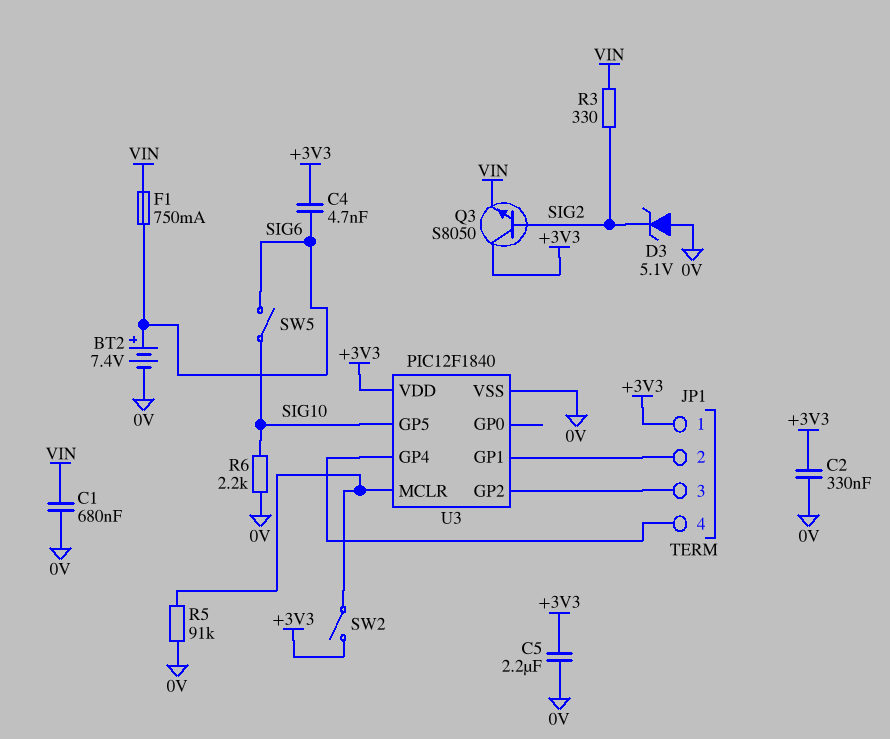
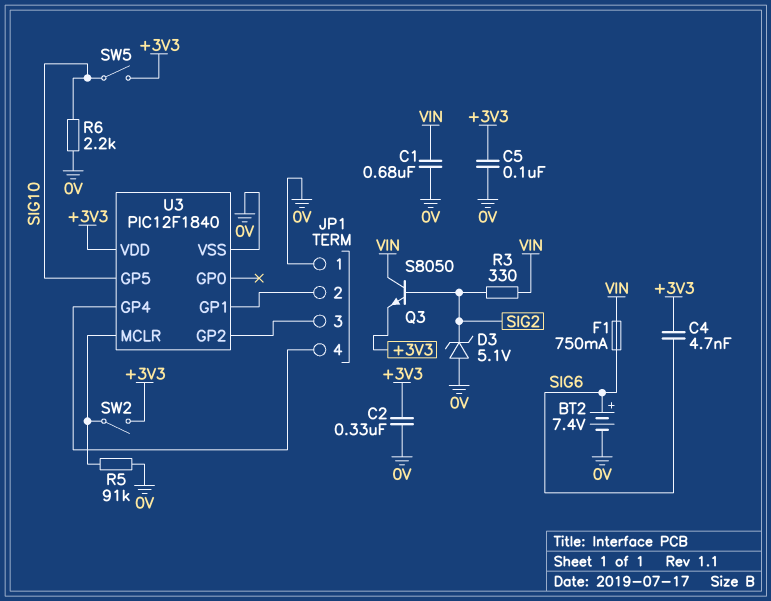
C5: 2.2uF (+3V3, 0V) -> 100nF (+3V3, 0V)
JP1 pin 1: +3V3 -> 0V
Q3: NPN S8050 (B SIG2, C +3V3, E VIN) -> NPN S8050 (B SIG2, C VIN, E +3V3)
SW5: switch (SIG6, SIG10) -> switch (+3V3, SIG10)

